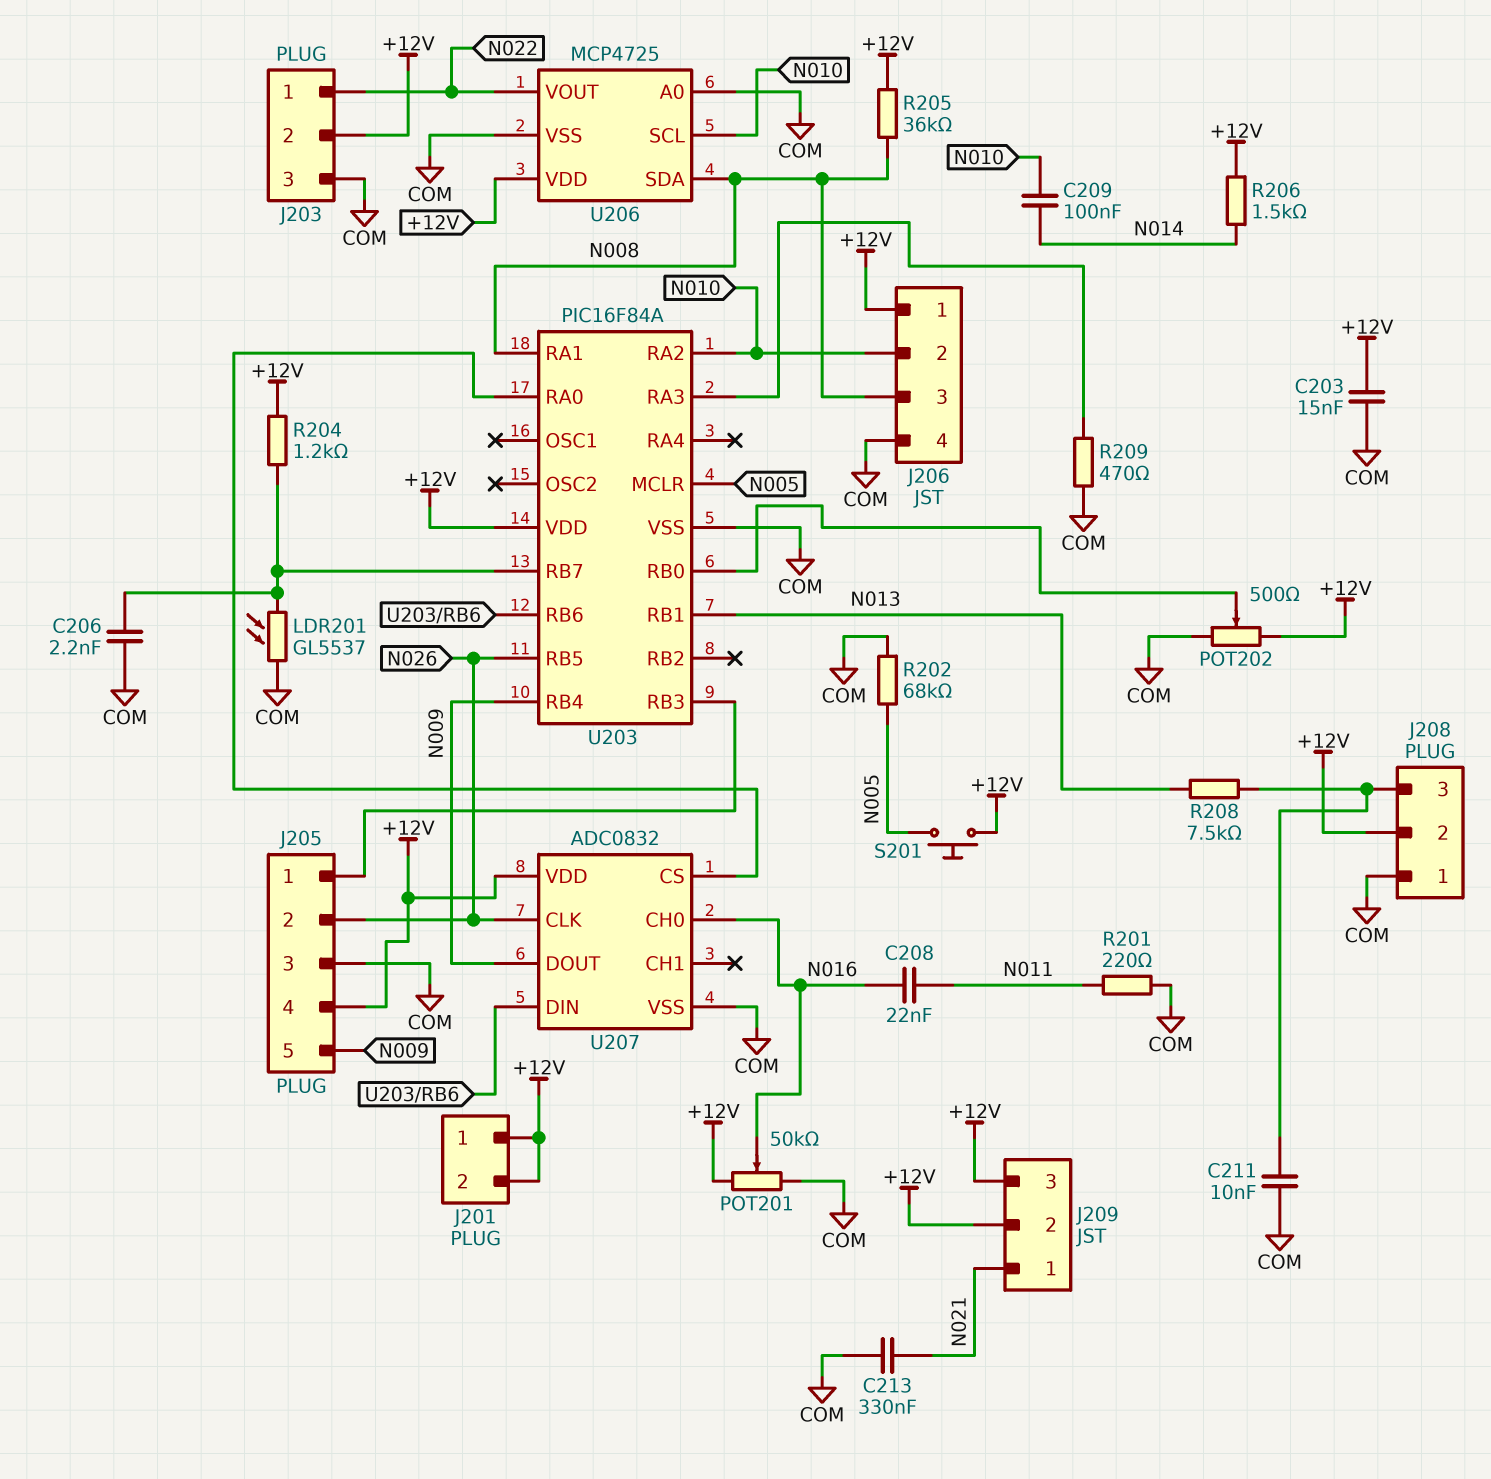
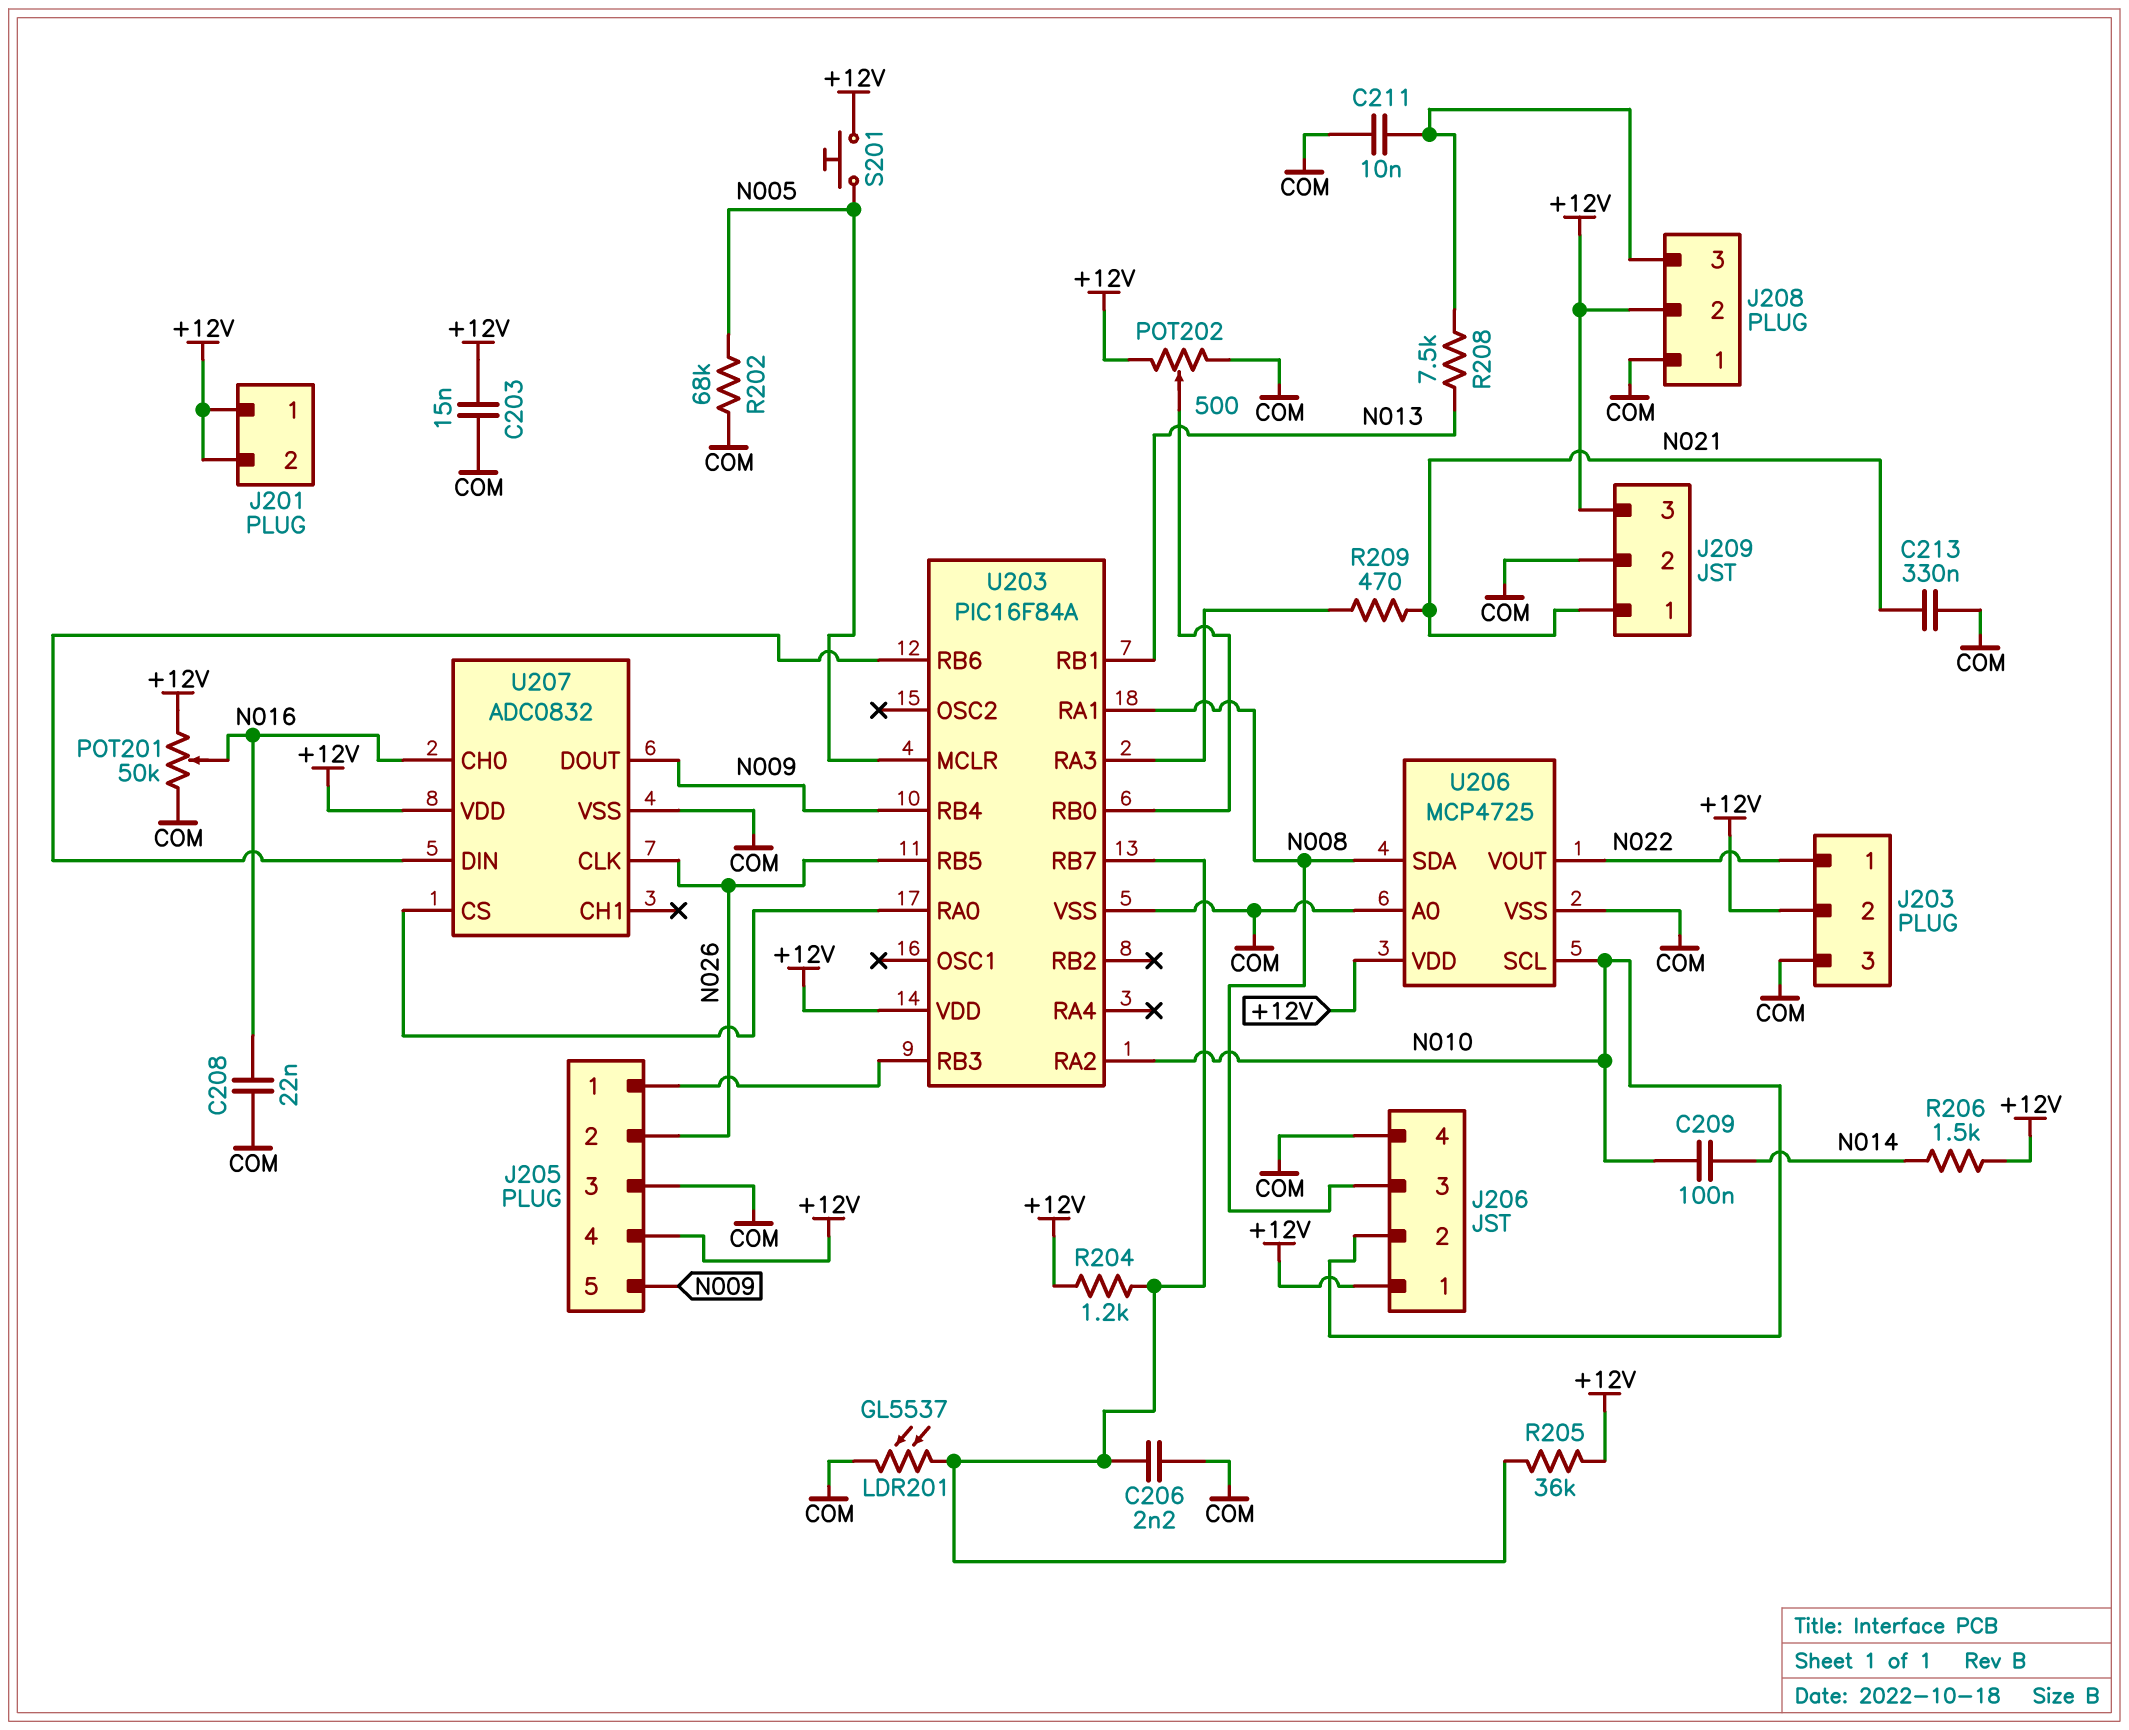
C208: 22nF (N011, N016) -> 22nF (COM, N016)
J209 pin 2: +12V -> COM
R201: 220 (COM, N011) -> none
R205: 36k (+12V, N008) -> 36k (+12V, U203/RB7)
R209: 470 (COM, U203/RA3) -> 470 (N021, U203/RA3)

